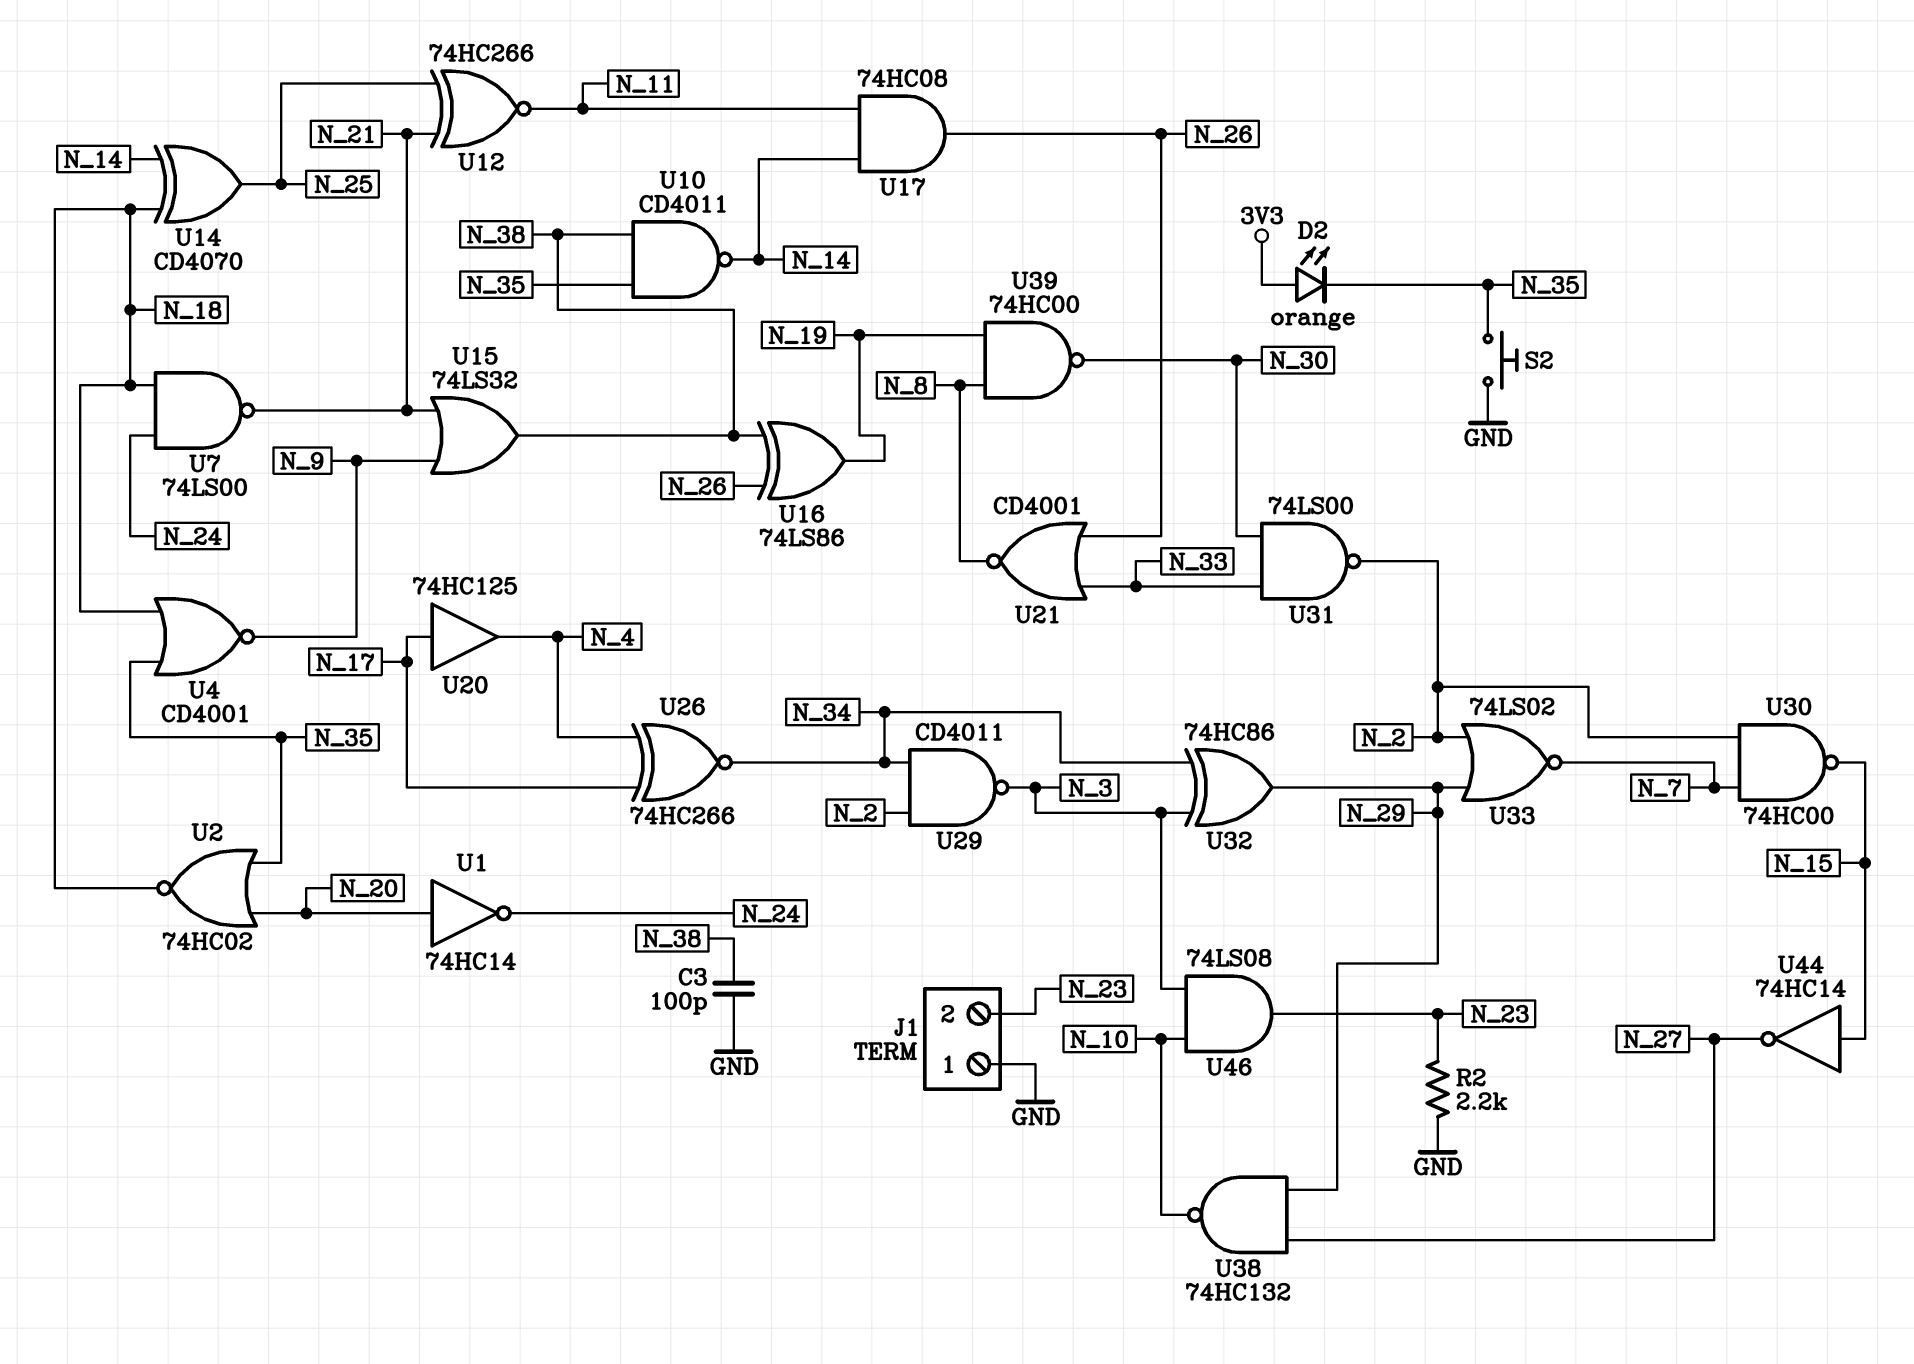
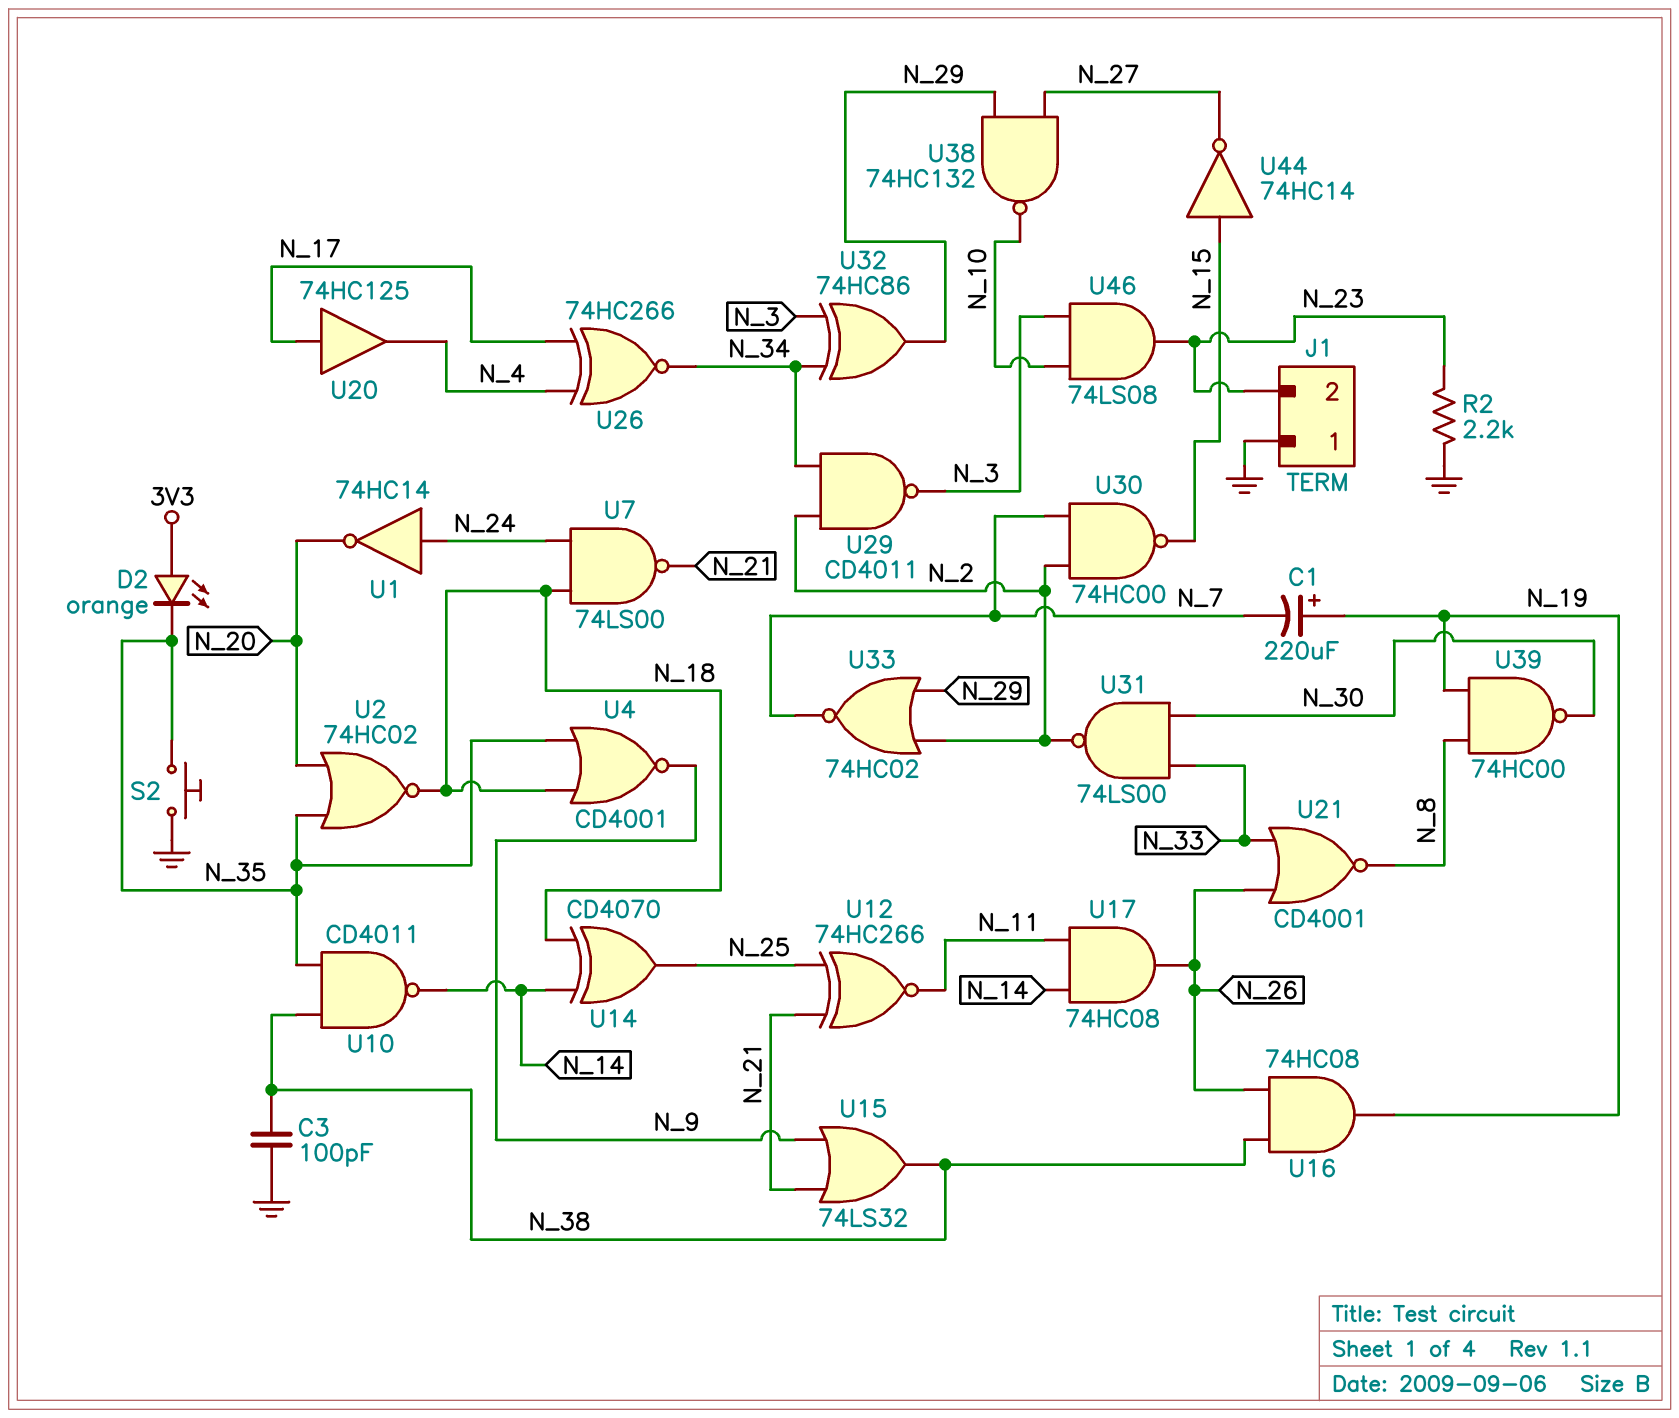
C1: none -> 220uF (plus N_19, minus N_7)
U1: NOT 74HC14 (in N_20, out N_24) -> NOT 74HC14 (in N_24, out N_20)
U16: XOR 74LS86 (in N_26, in N_38, out N_19) -> AND 74HC08 (in N_26, in N_38, out N_19)
U33: NOR 74LS02 (in N_2, in N_29, out N_7) -> NOR 74HC02 (in N_2, in N_29, out N_7)

